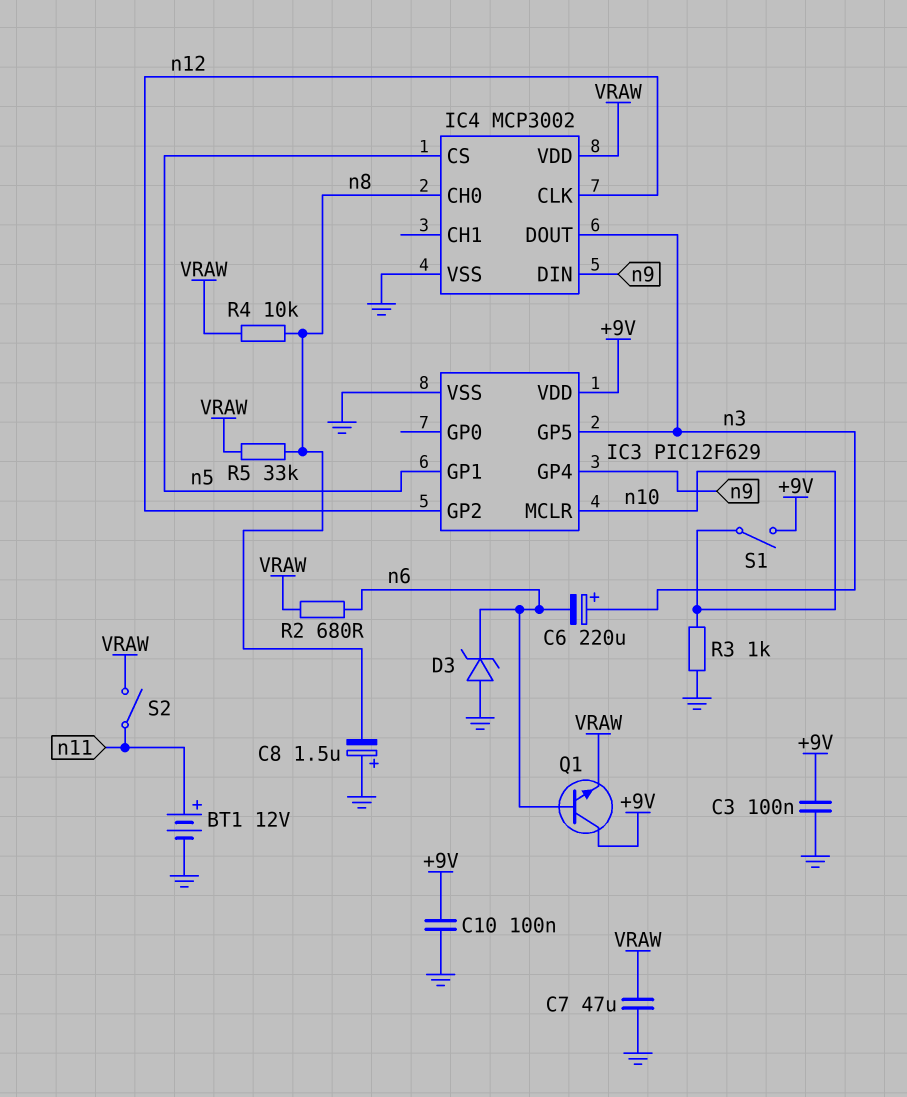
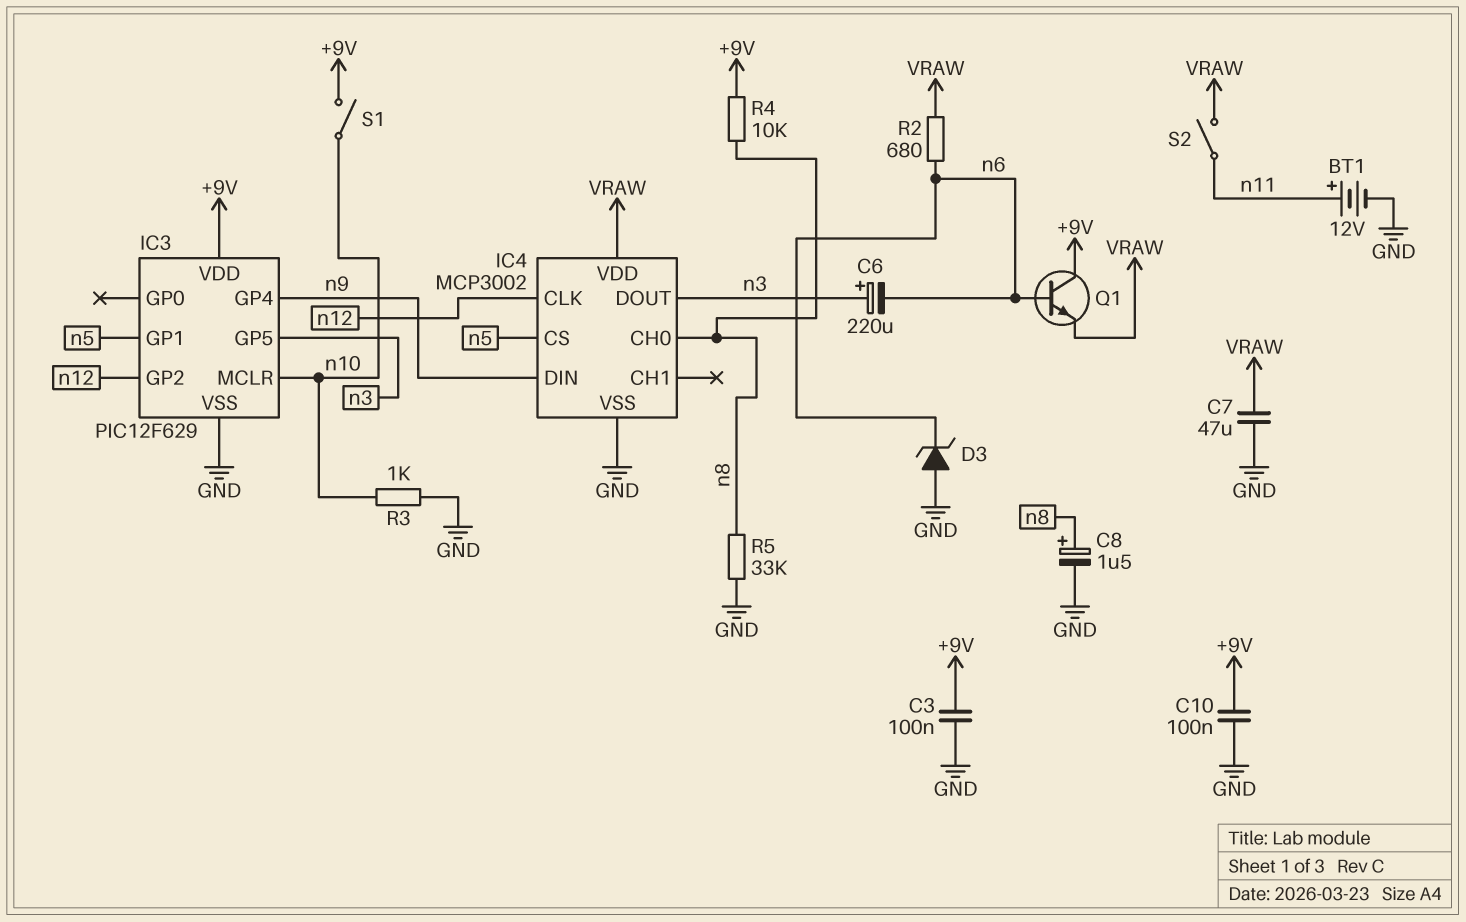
C8: 1.5uF (plus GND, minus n8) -> 1.5uF (plus n8, minus GND)
R4: 10k (VRAW, n8) -> 10k (+9V, n8)
R5: 33k (VRAW, n8) -> 33k (GND, n8)

